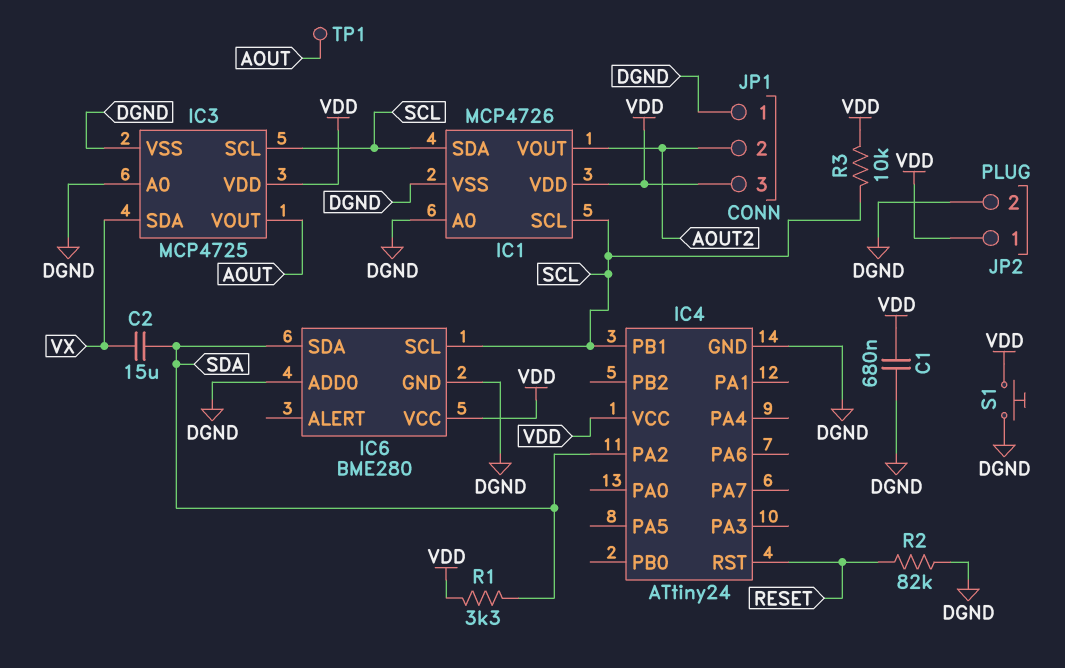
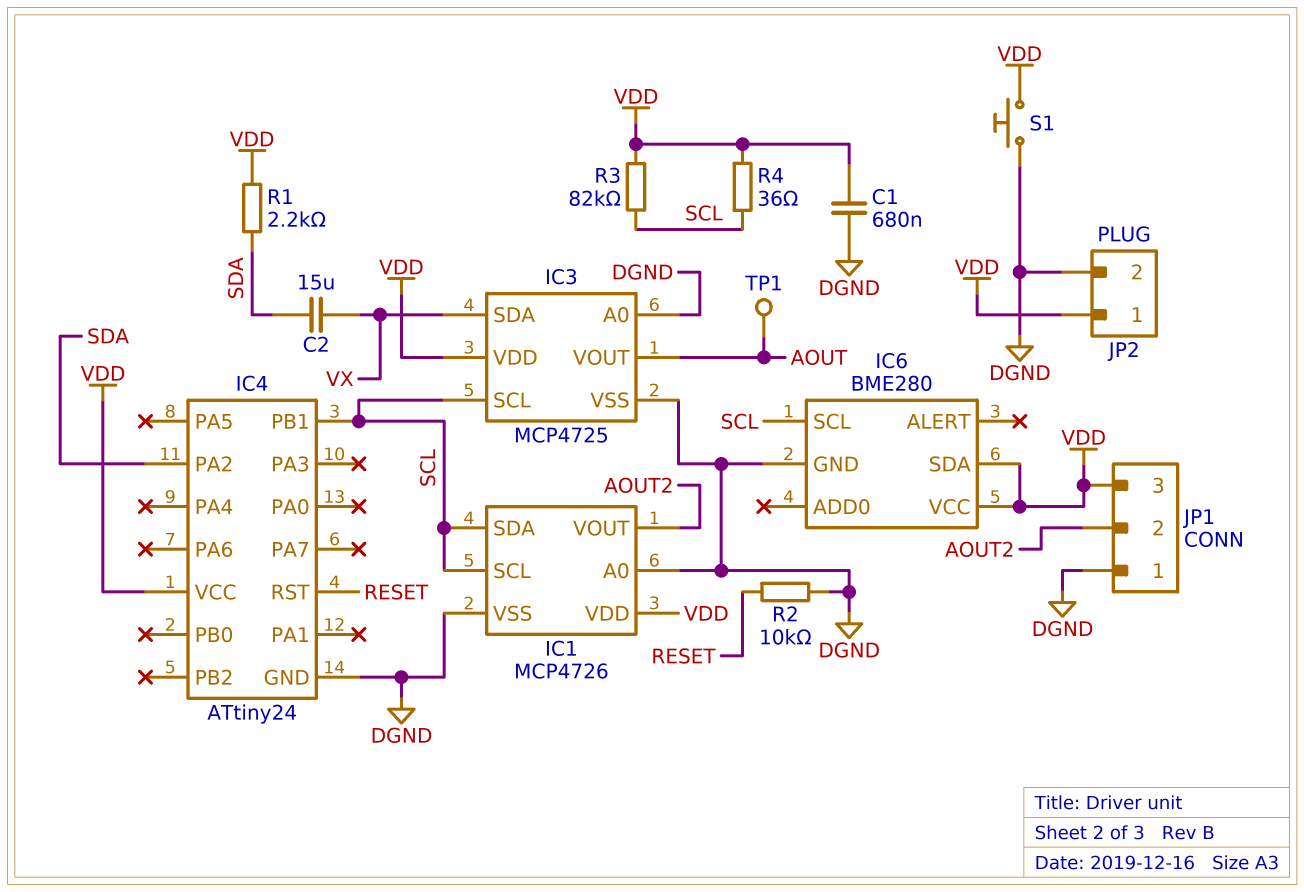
IC6 pin ADD0: DGND -> none
IC6 pin SDA: SDA -> VDD
R1: 3.3k (SDA, VDD) -> 2.2k (SDA, VDD)
R2: 82k (DGND, RESET) -> 10k (DGND, RESET)
R3: 10k (SCL, VDD) -> 82k (SCL, VDD)
R4: none -> 36 (SCL, VDD)

